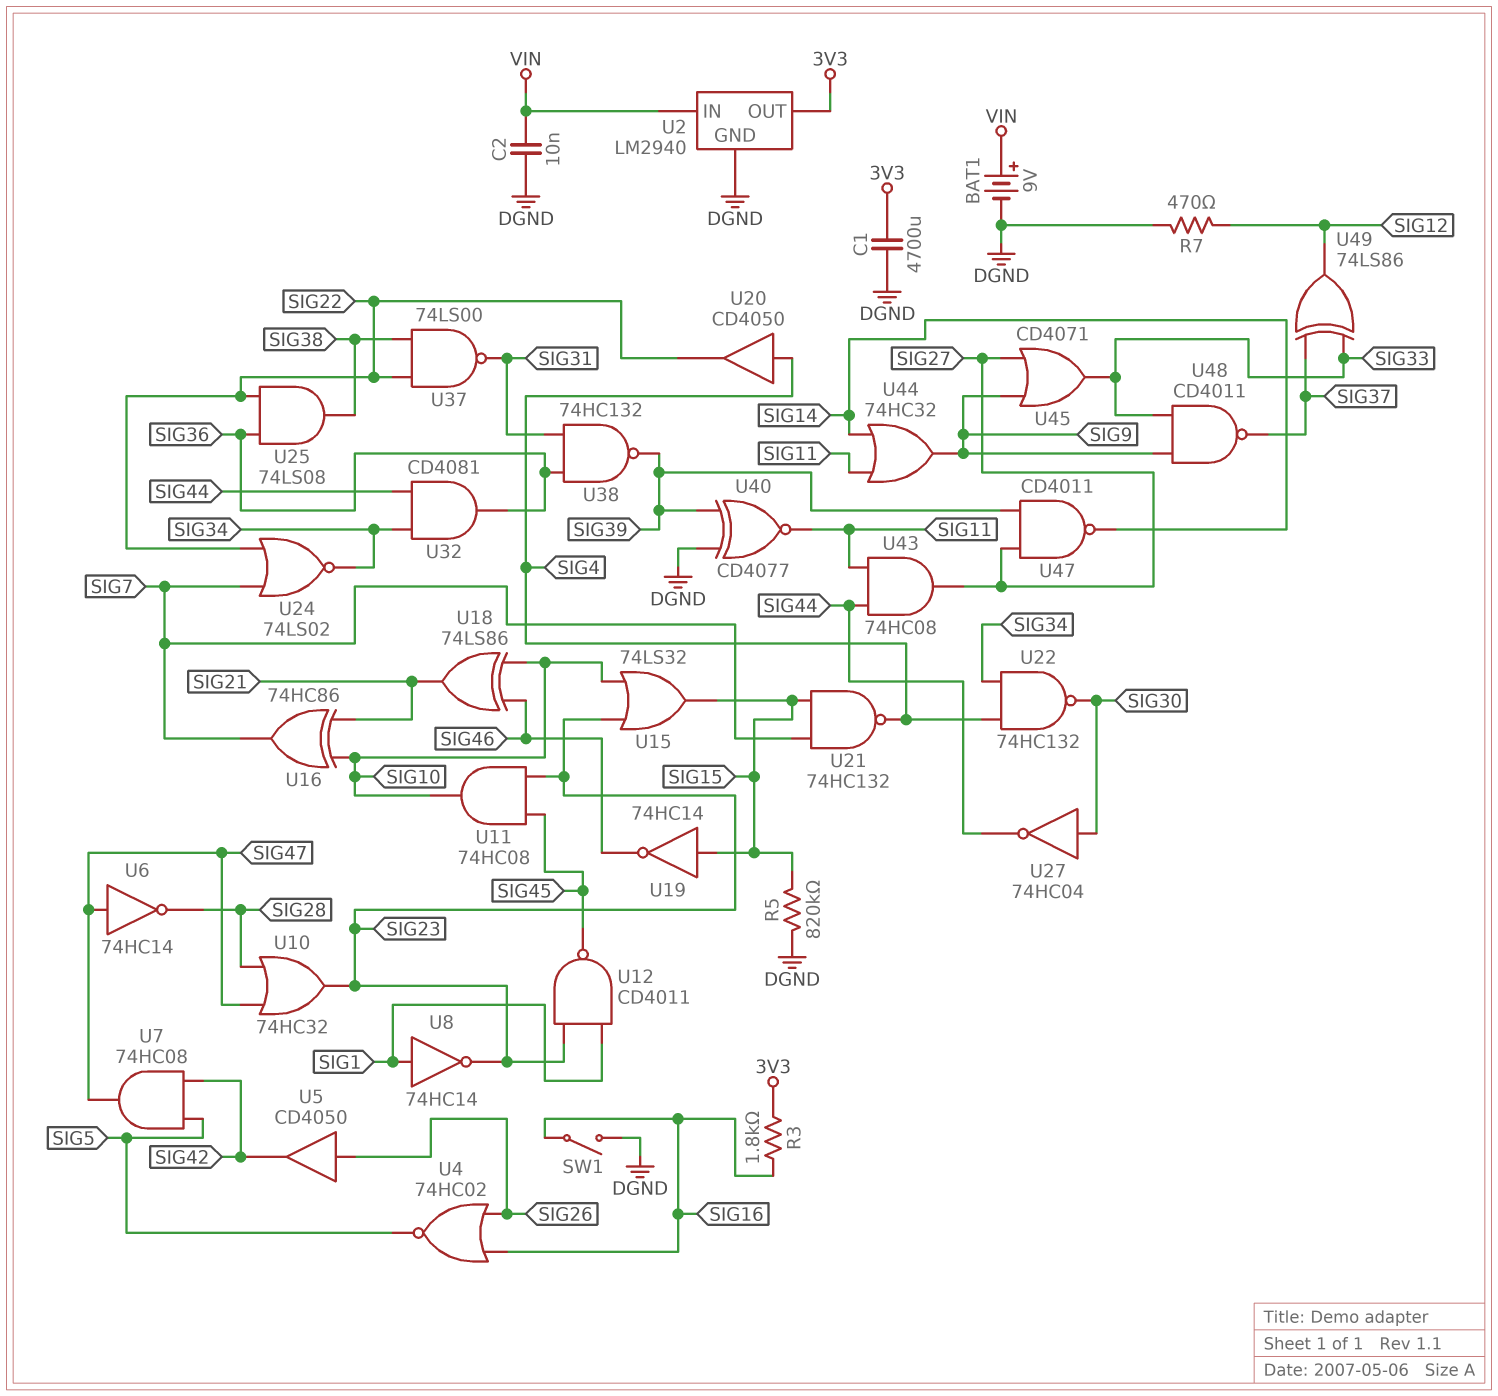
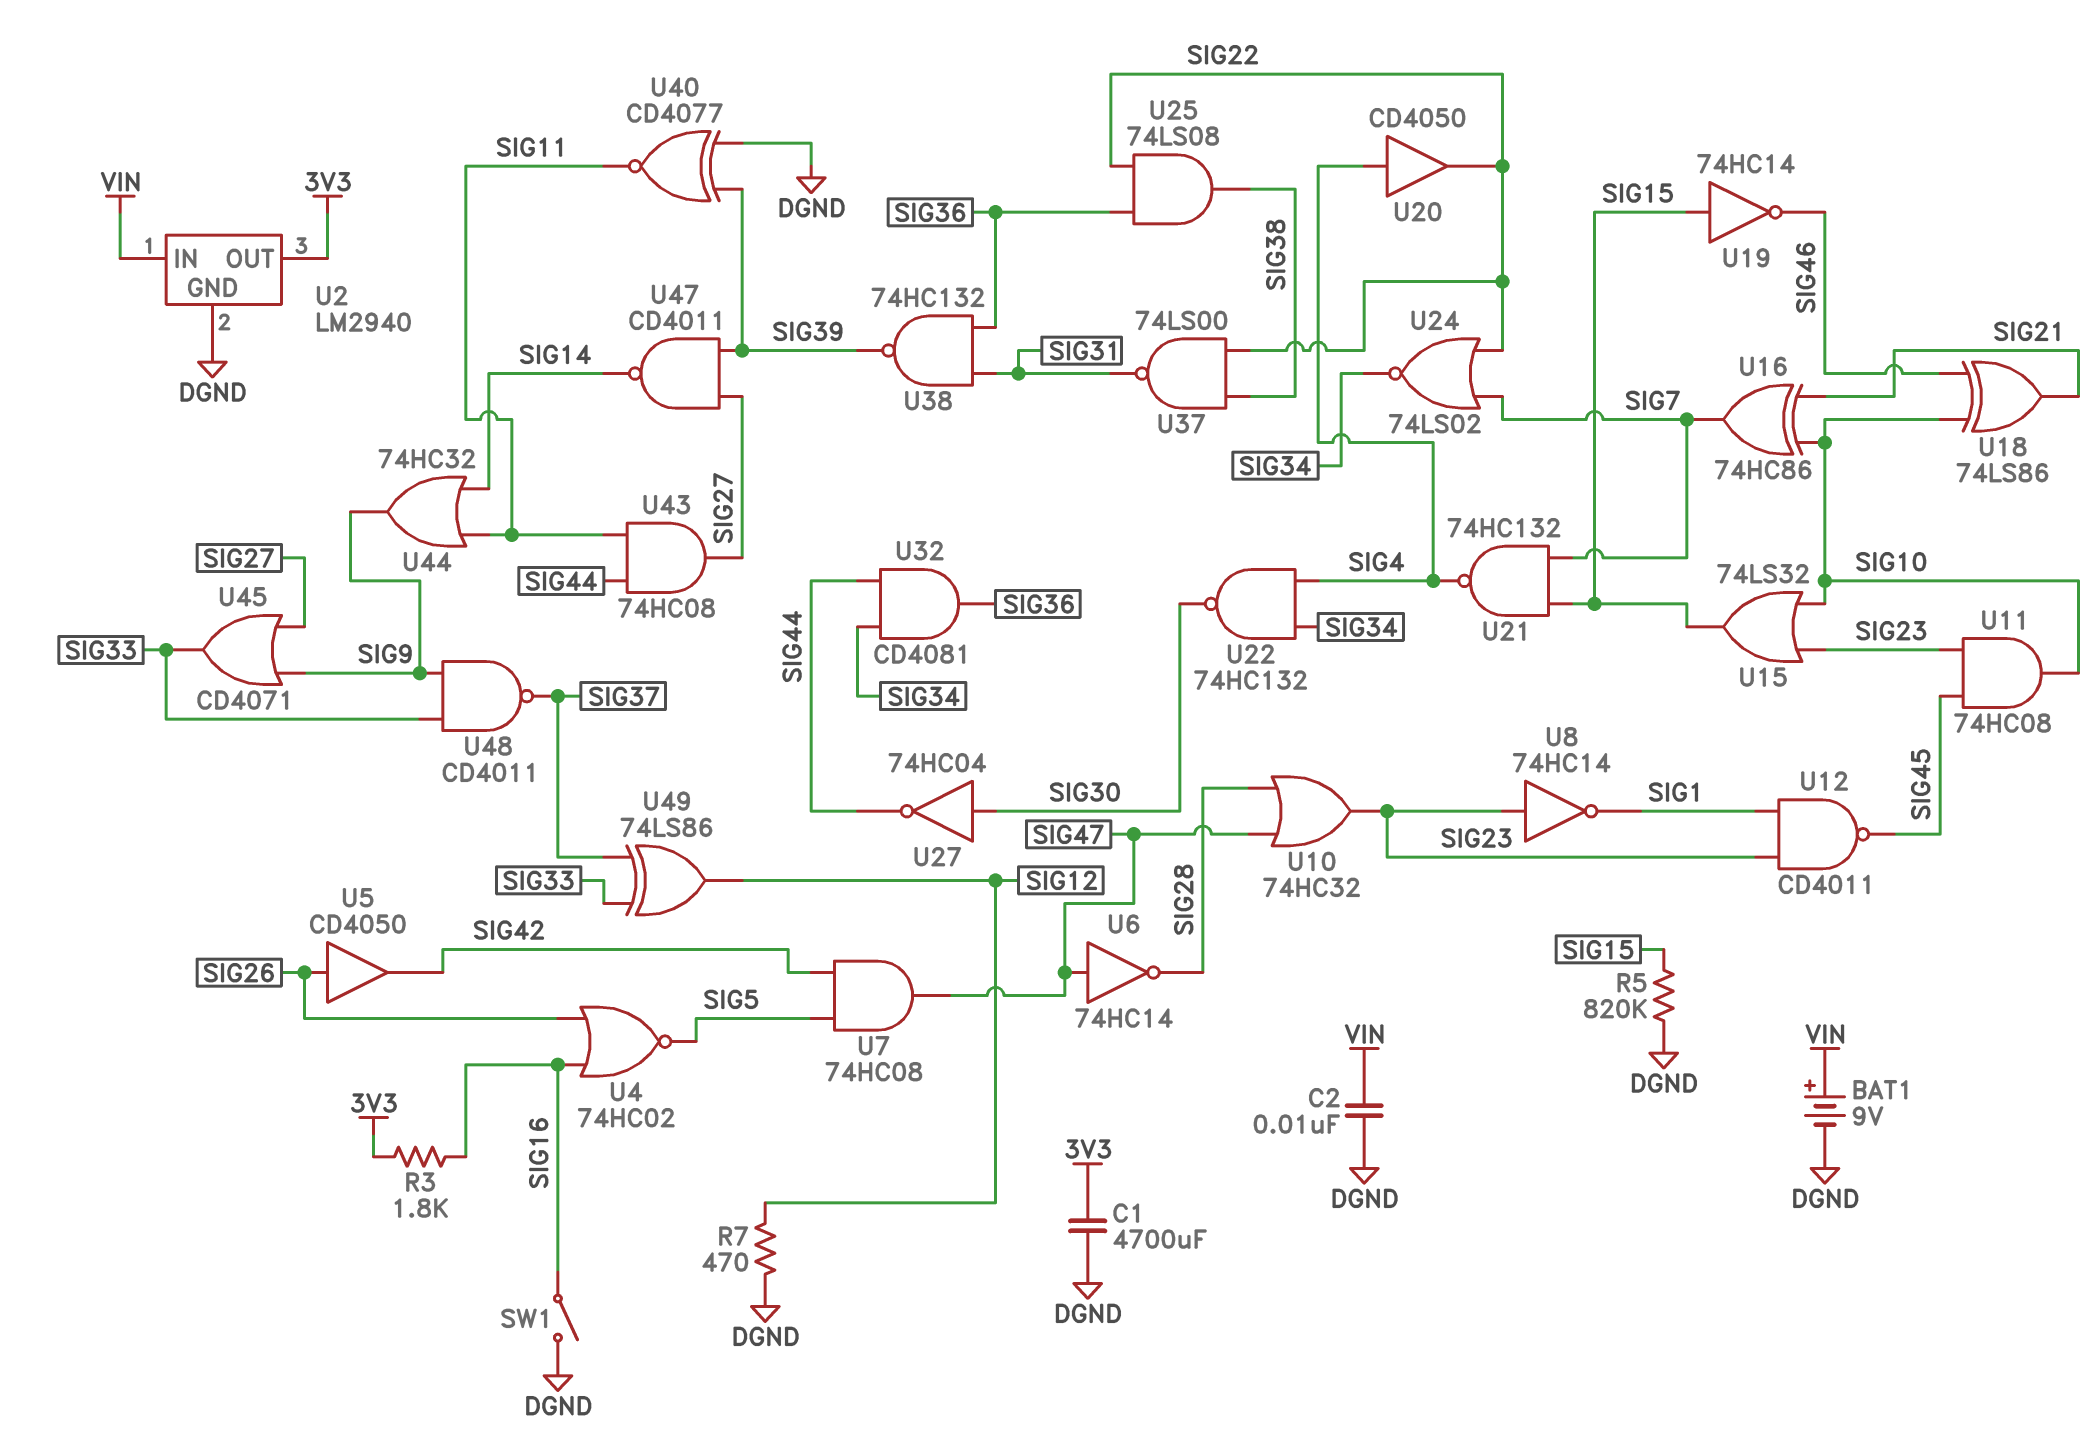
U8: NOT 74HC14 (in SIG1, out SIG23) -> NOT 74HC14 (in SIG23, out SIG1)

